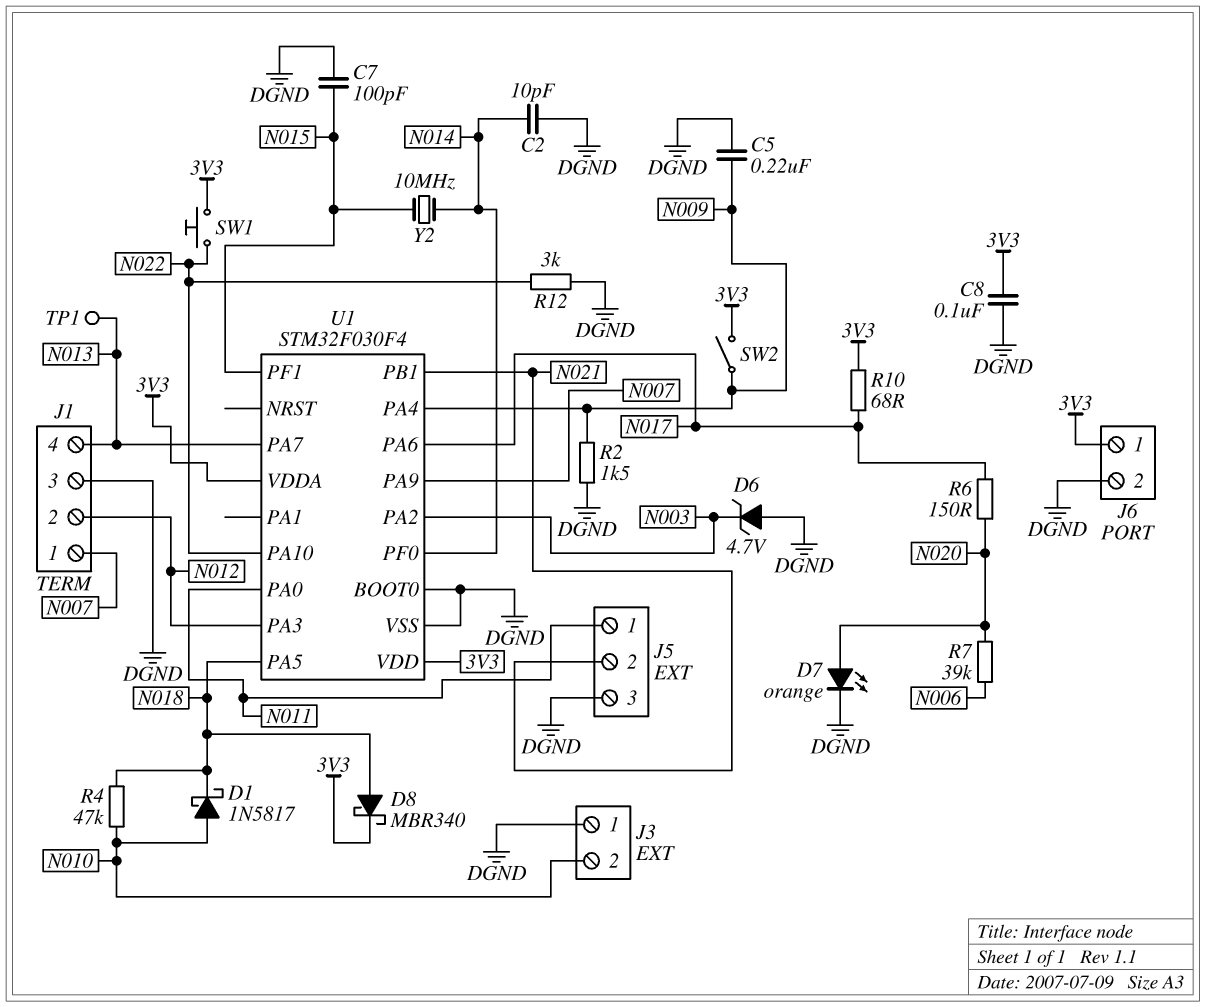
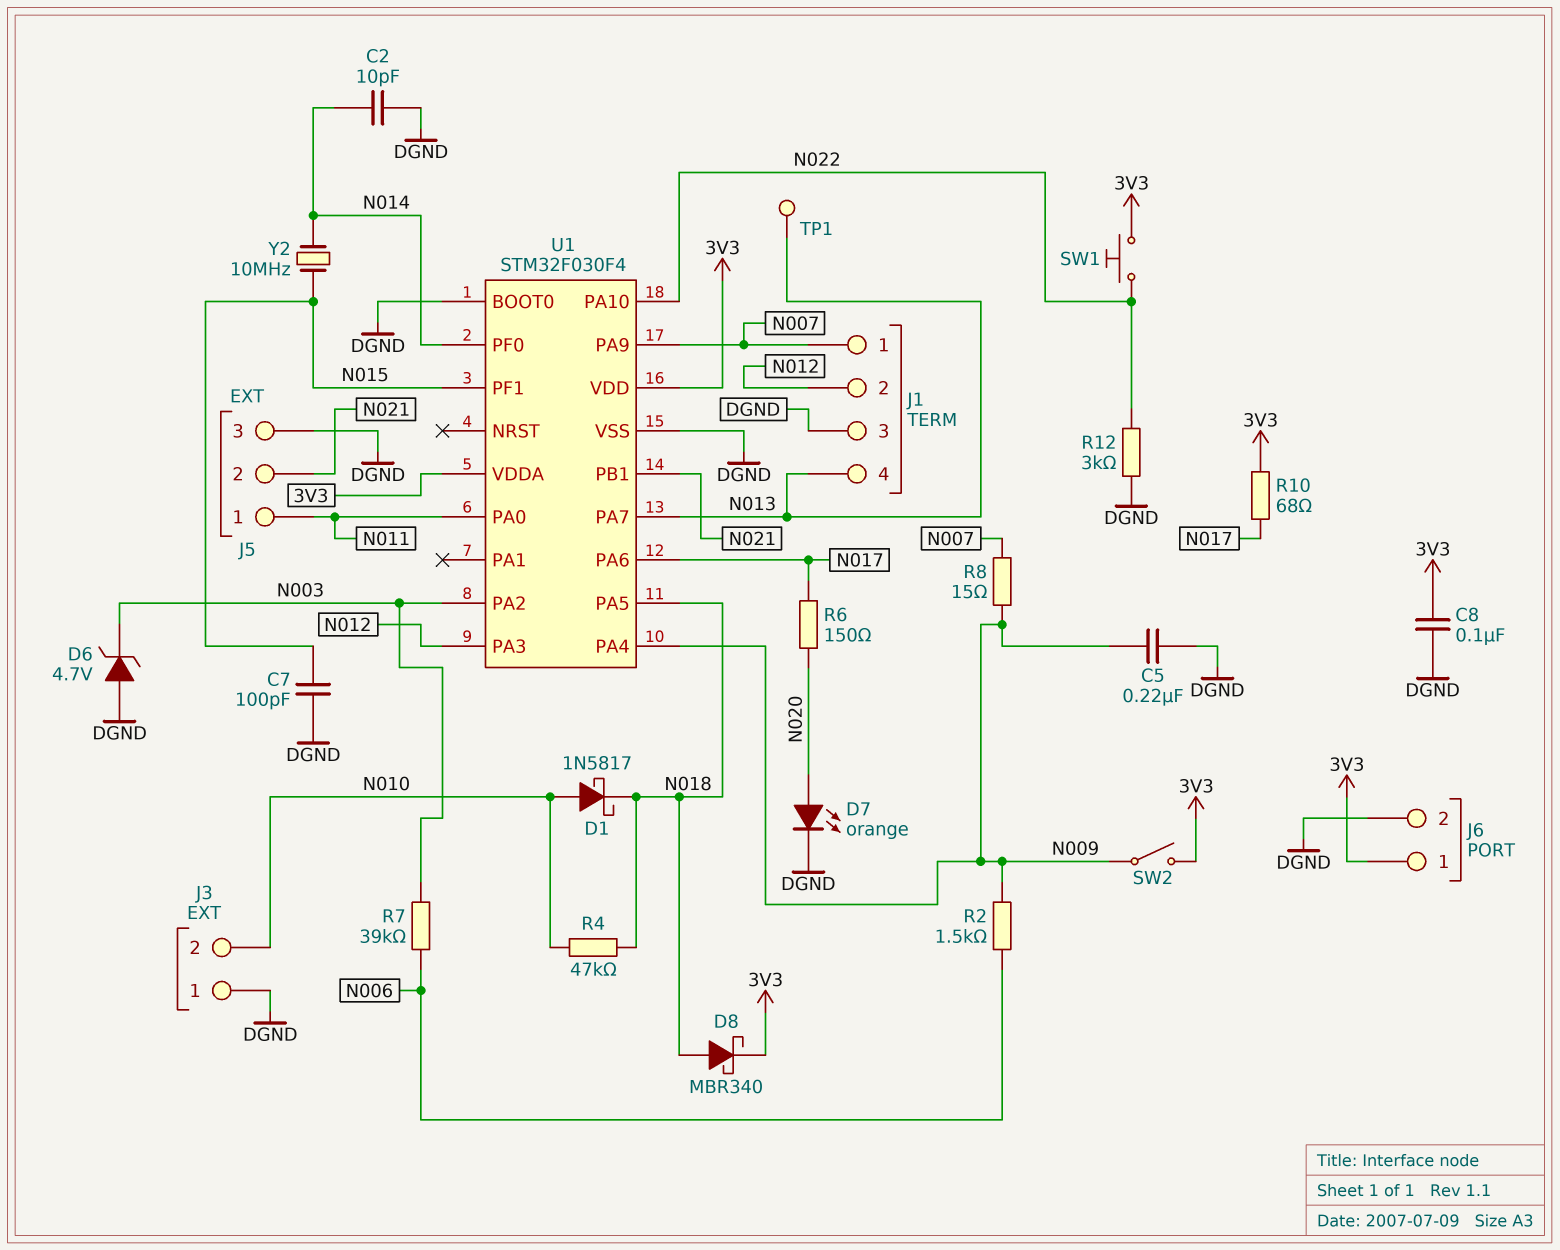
R2: 1.5k (DGND, N009) -> 1.5k (N006, N009)
R7: 39k (N006, N020) -> 39k (N003, N006)
R8: none -> 15 (N007, N009)

